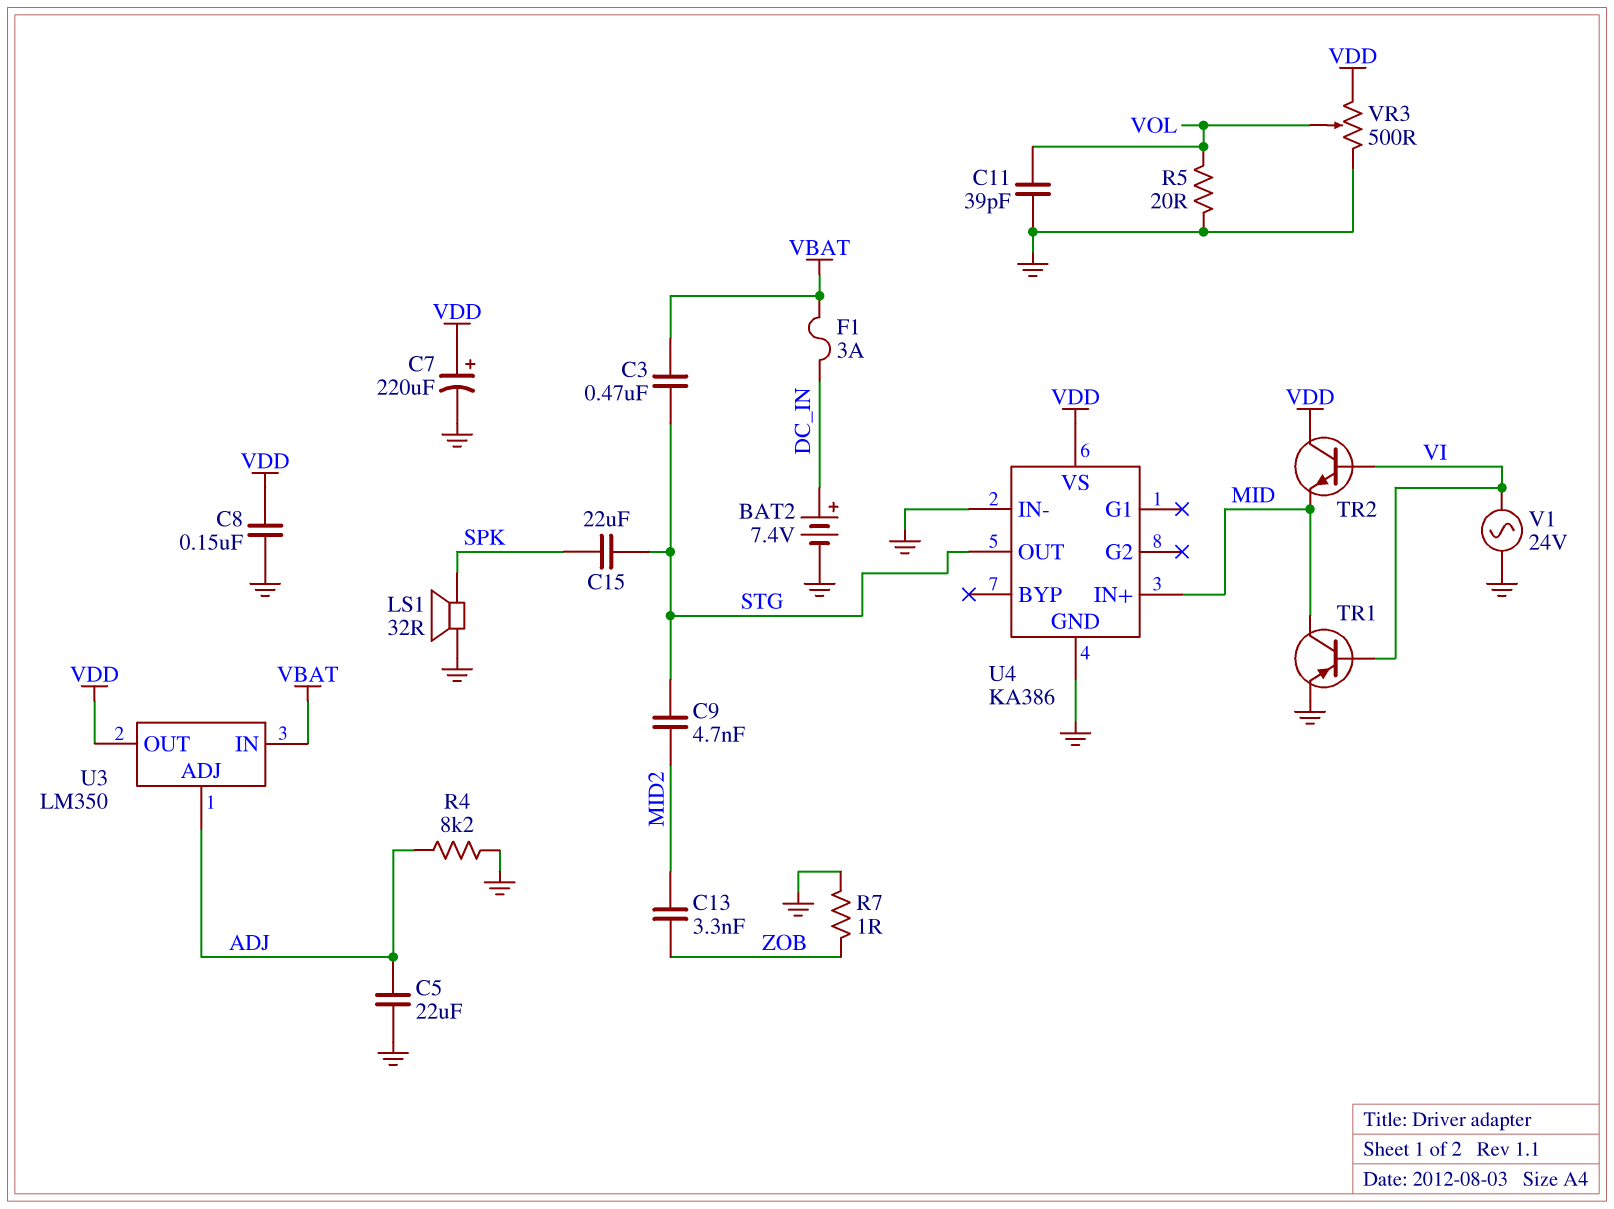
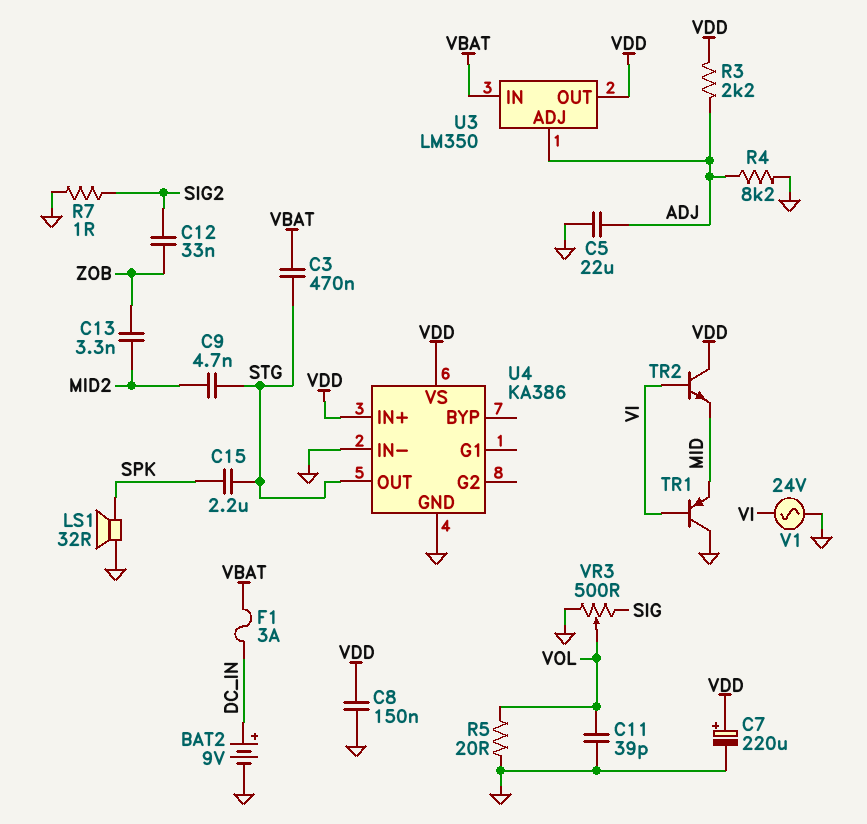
BAT2: 7.4V (plus DC_IN, minus GND) -> 9V (plus DC_IN, minus GND)
C12: none -> 33nF (SIG2, ZOB)
C15: 22uF (SPK, STG) -> 2.2uF (SPK, STG)
R3: none -> 2.2k (ADJ, VDD)
R7: 1 (GND, ZOB) -> 1 (GND, SIG2)
TR1: PNP (B VI, C MID, E GND) -> PNP (B VI, C GND, E MID)
U4 pin IN+: MID -> VDD
VR3: 500 (GND, VDD, wiper VOL) -> 500 (GND, SIG, wiper VOL)

